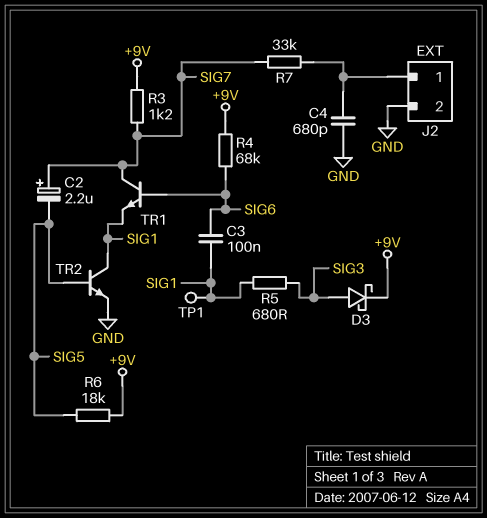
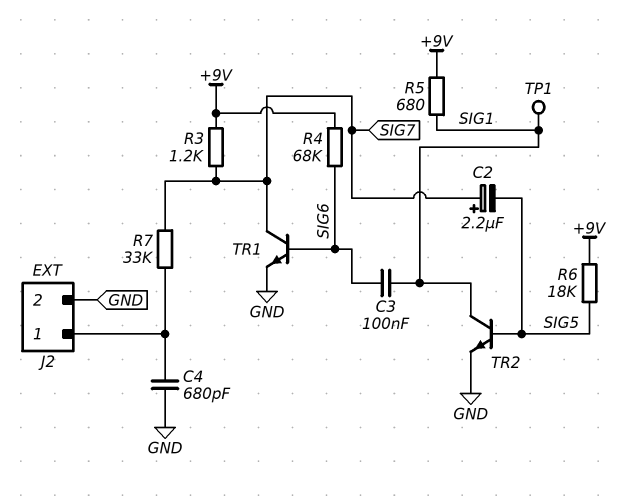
D3: schottky (A SIG3, K +9V) -> none
R5: 680 (SIG1, SIG3) -> 680 (+9V, SIG1)
TR1: NPN (B SIG6, C SIG7, E SIG1) -> NPN (B SIG6, C SIG7, E GND)

